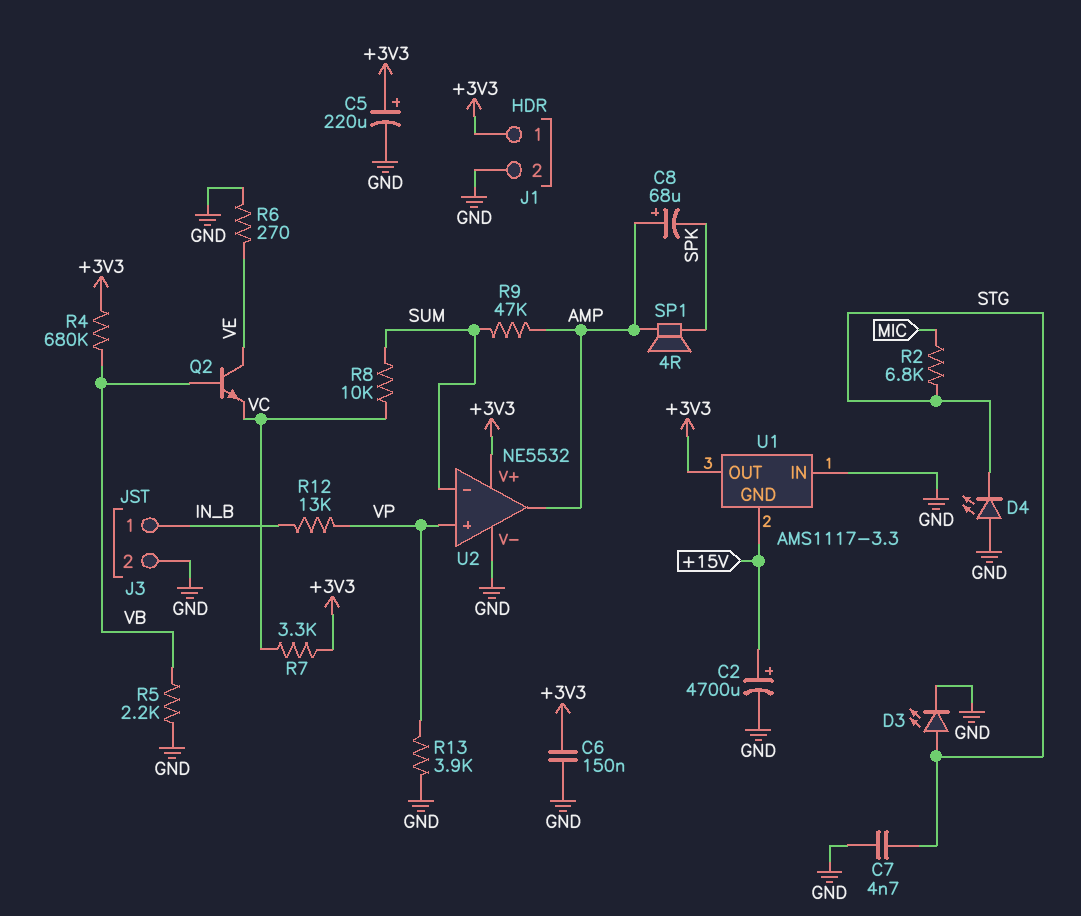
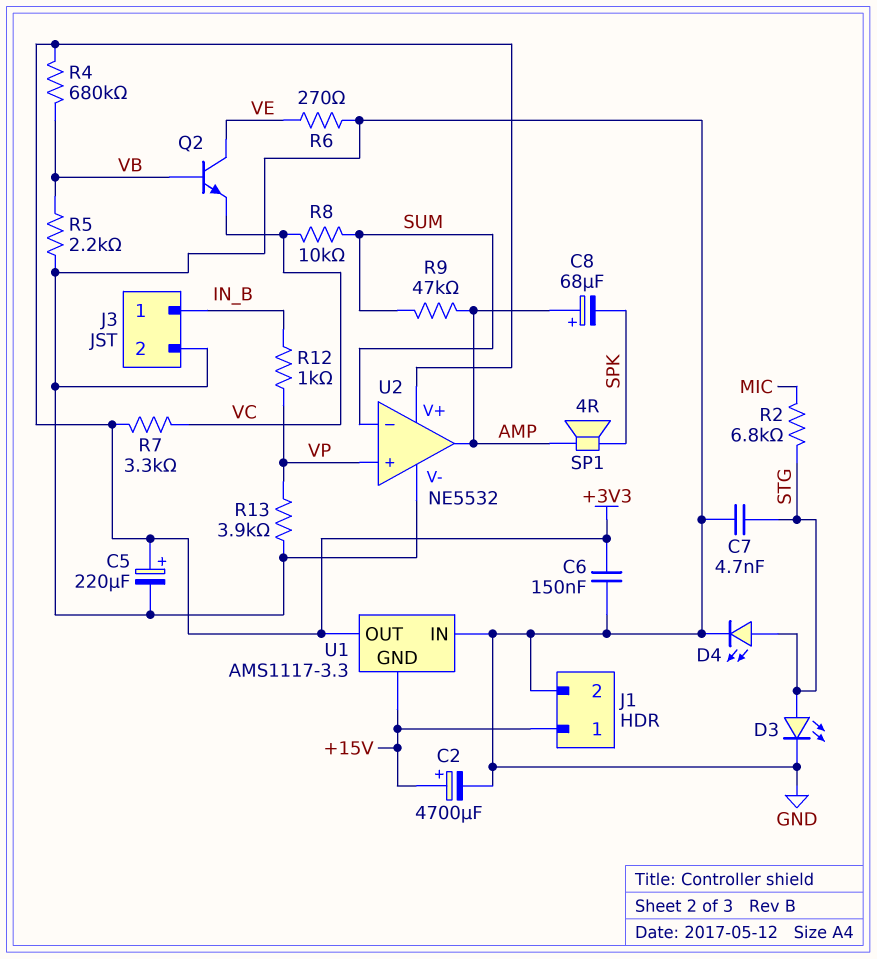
D4: LED (A GND, K STG) -> LED (A STG, K GND)
J1 pin 1: +3V3 -> +15V
R12: 13k (IN_B, VP) -> 1k (IN_B, VP)

